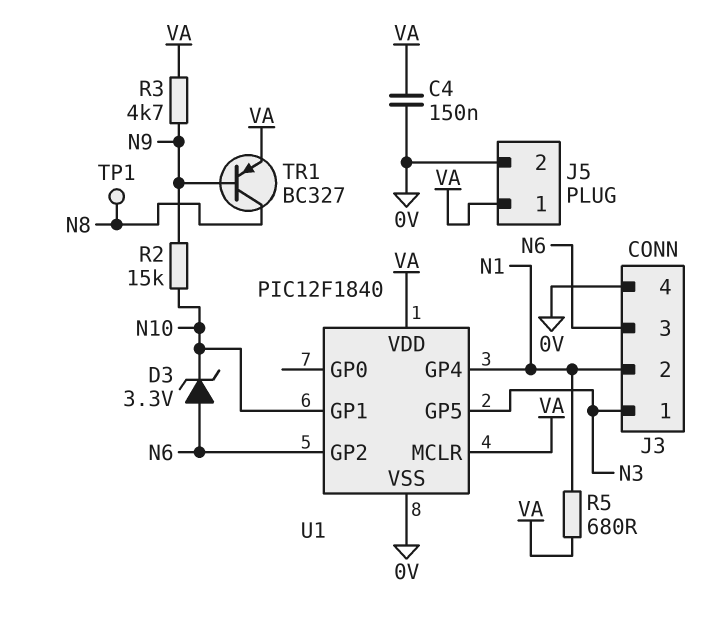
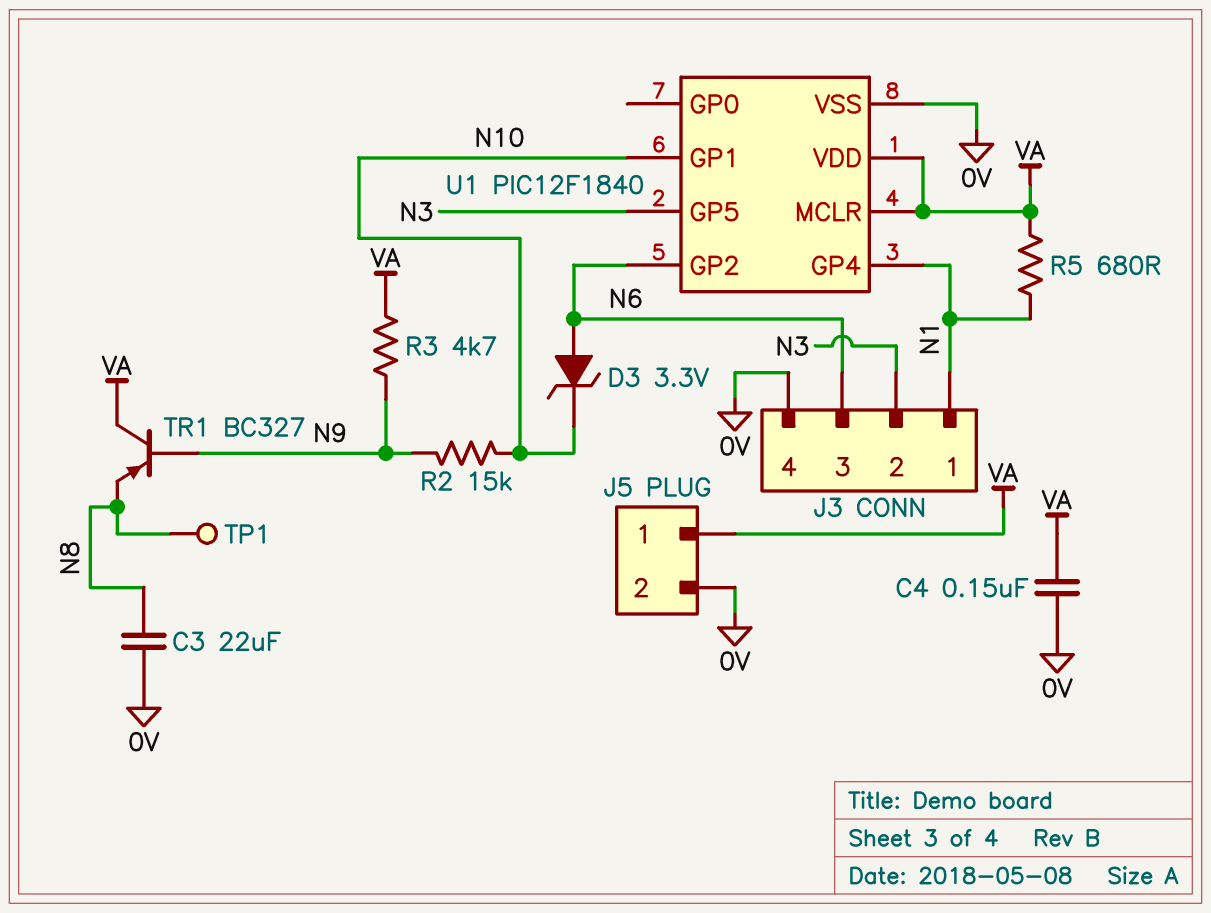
C3: none -> 22uF (0V, N8)
J3 pin 1: N3 -> N1
J3 pin 2: N1 -> N3
TR1: PNP BC327 (B N9, C N8, E VA) -> PNP BC327 (B N9, C VA, E N8)

